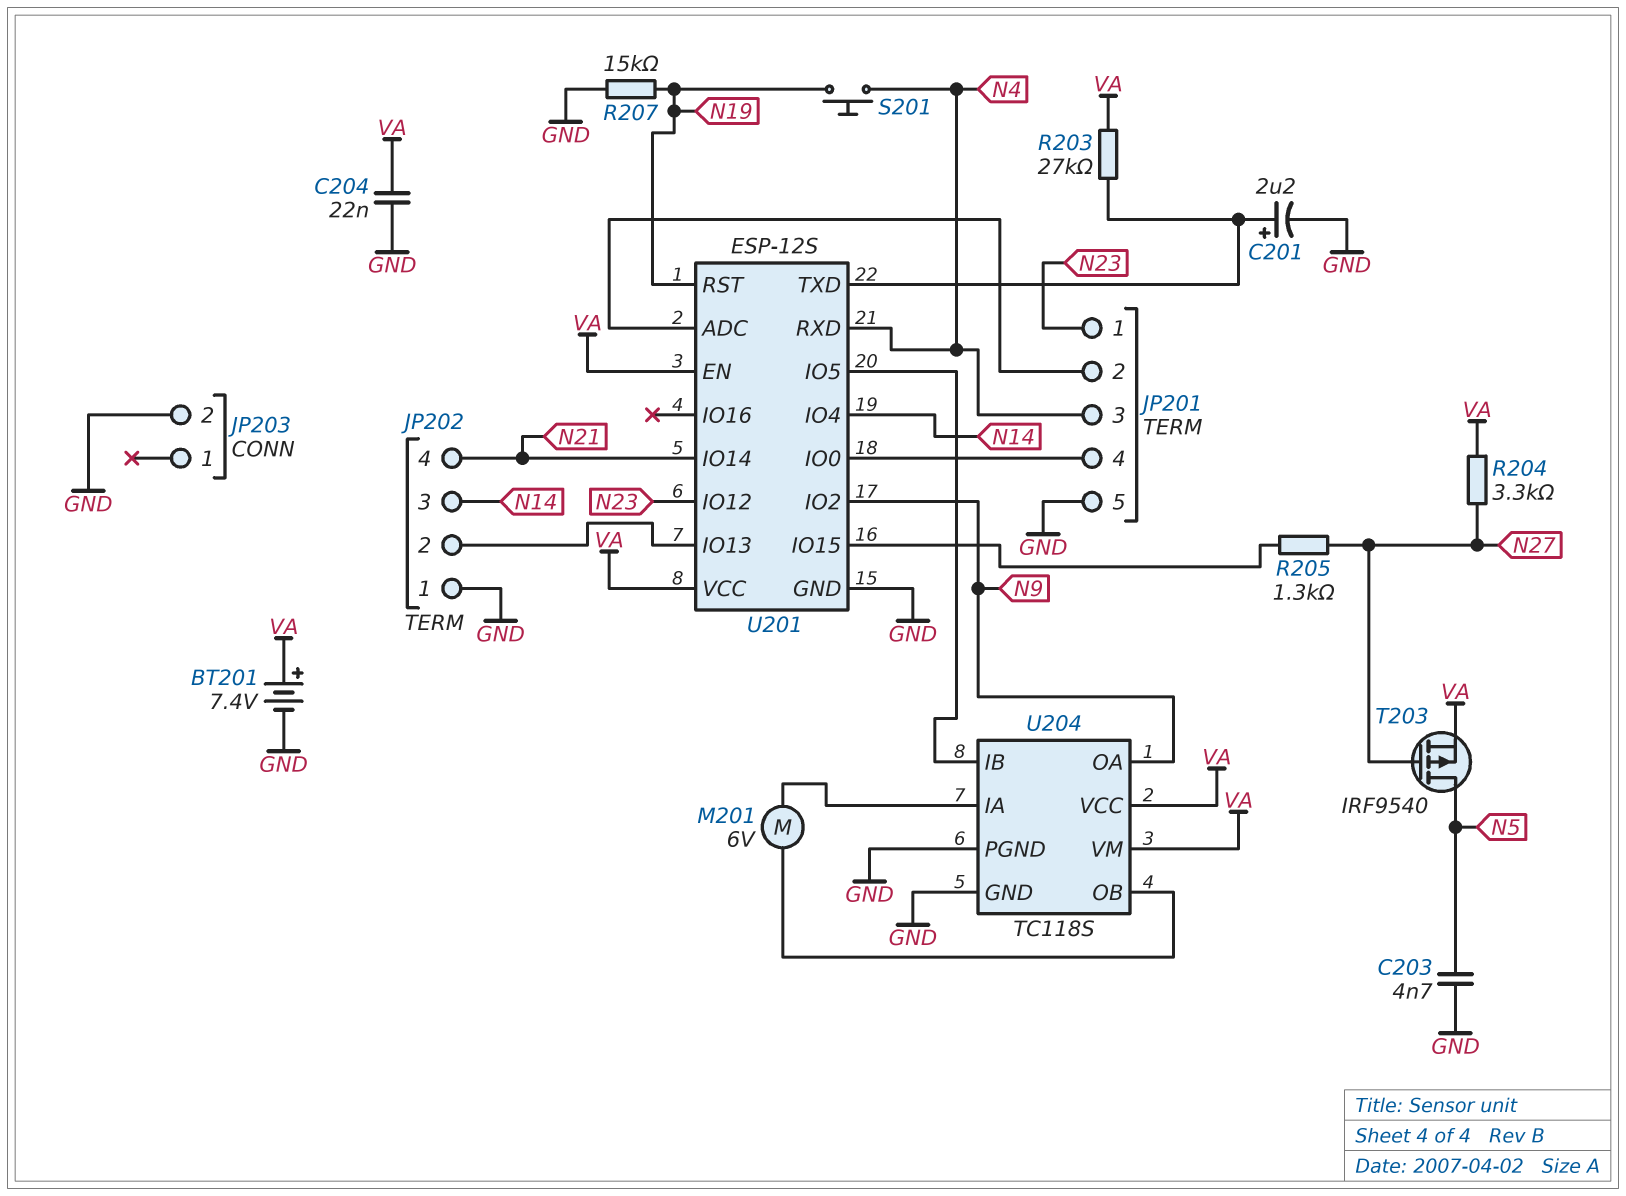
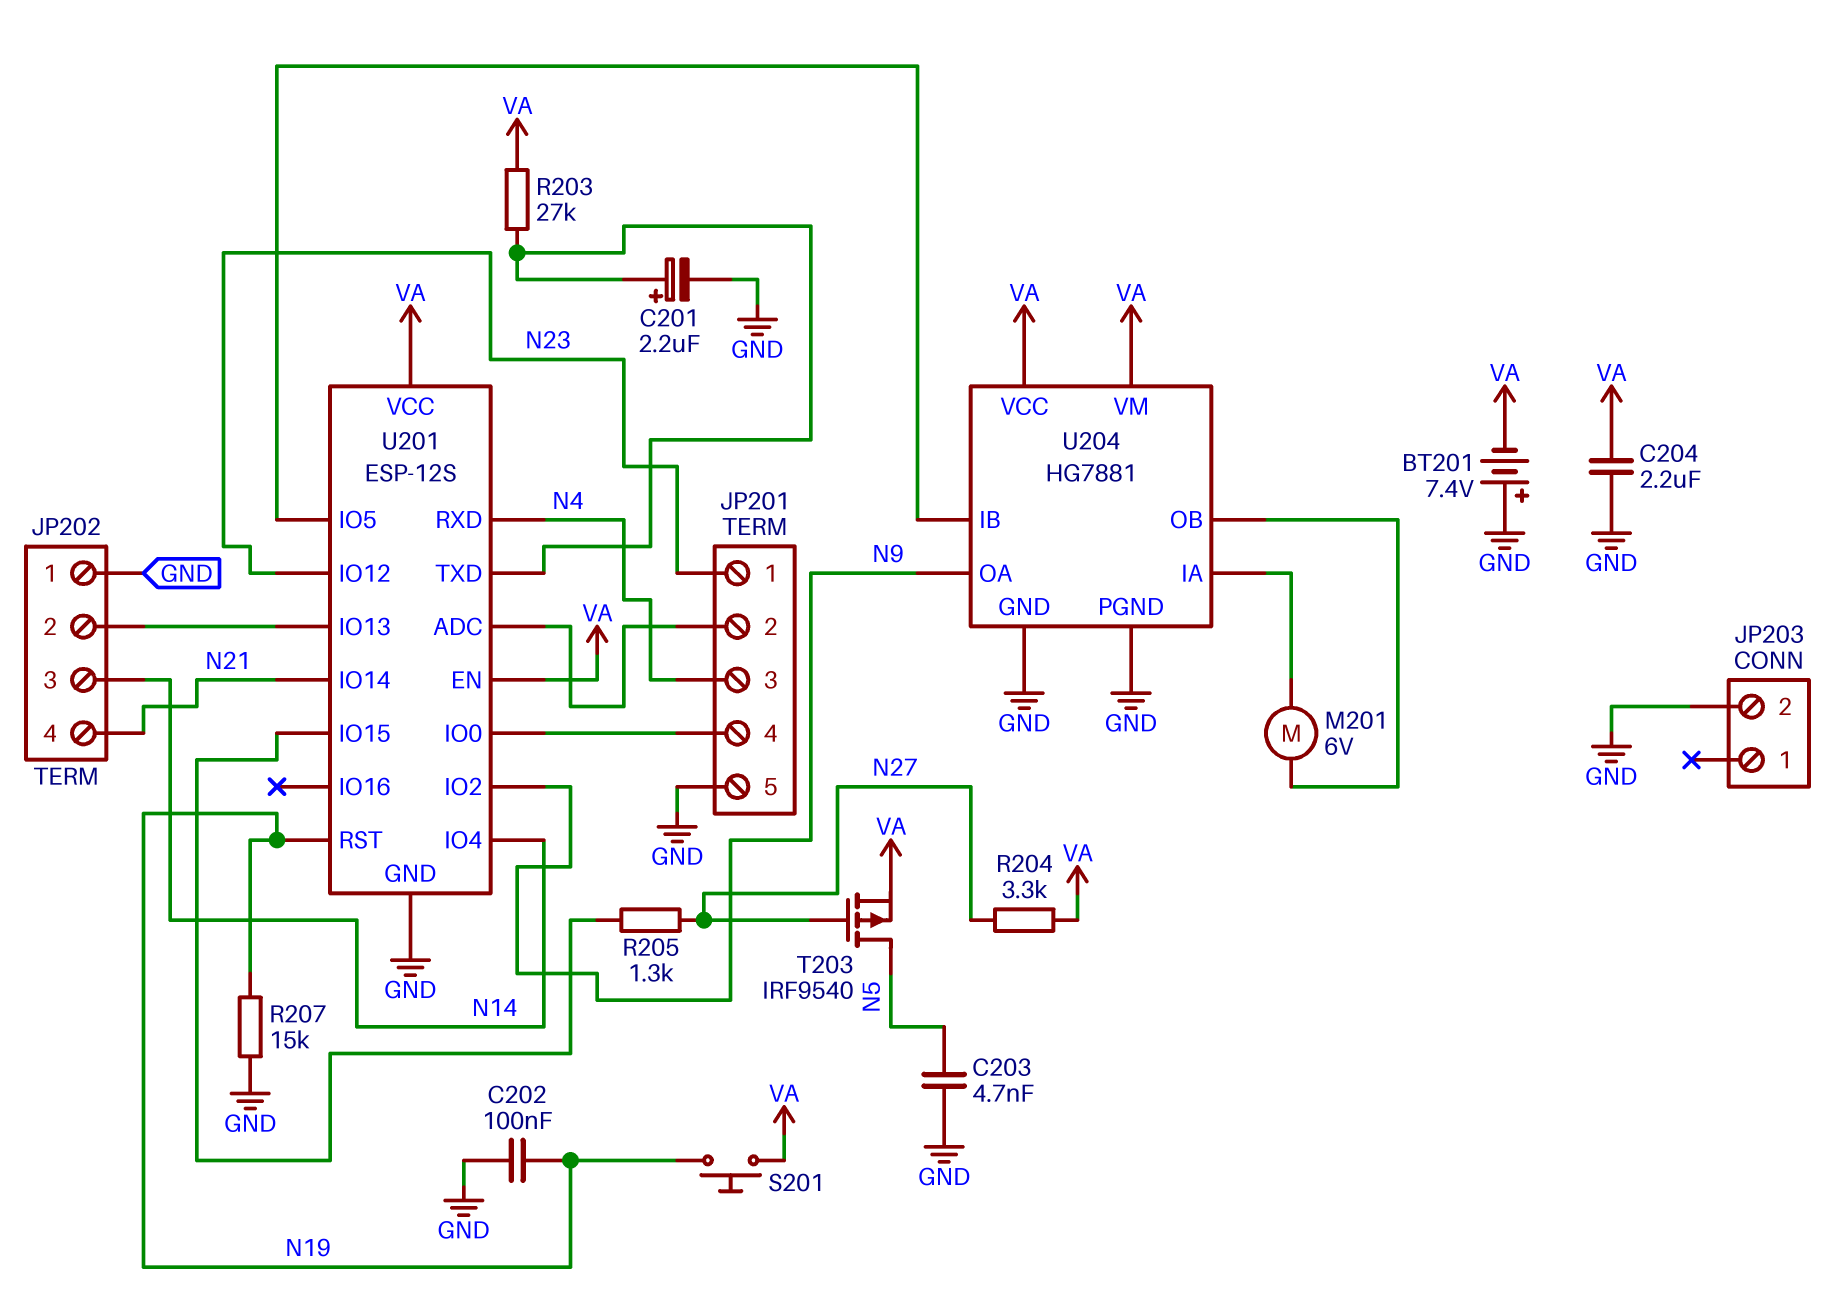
BT201: 7.4V (plus VA, minus GND) -> 7.4V (plus GND, minus VA)
C202: none -> 100nF (GND, N19)
C204: 22nF (GND, VA) -> 2.2uF (GND, VA)
S201: button (N4, N19) -> button (N19, VA)
U204: TC118S -> HG7881

